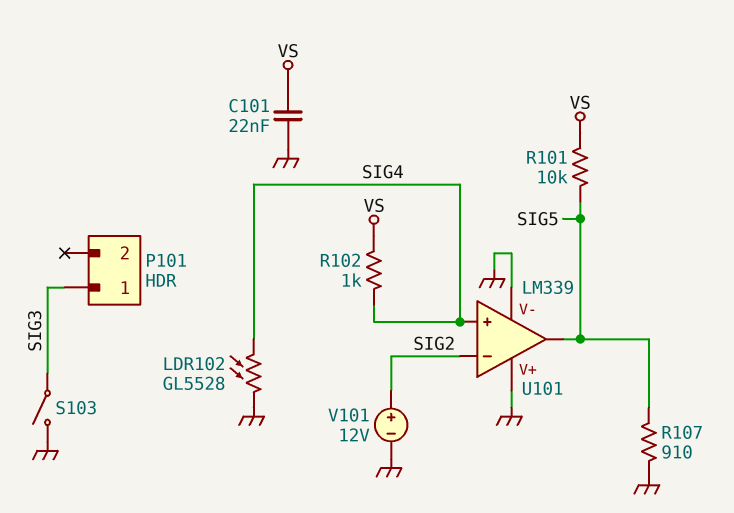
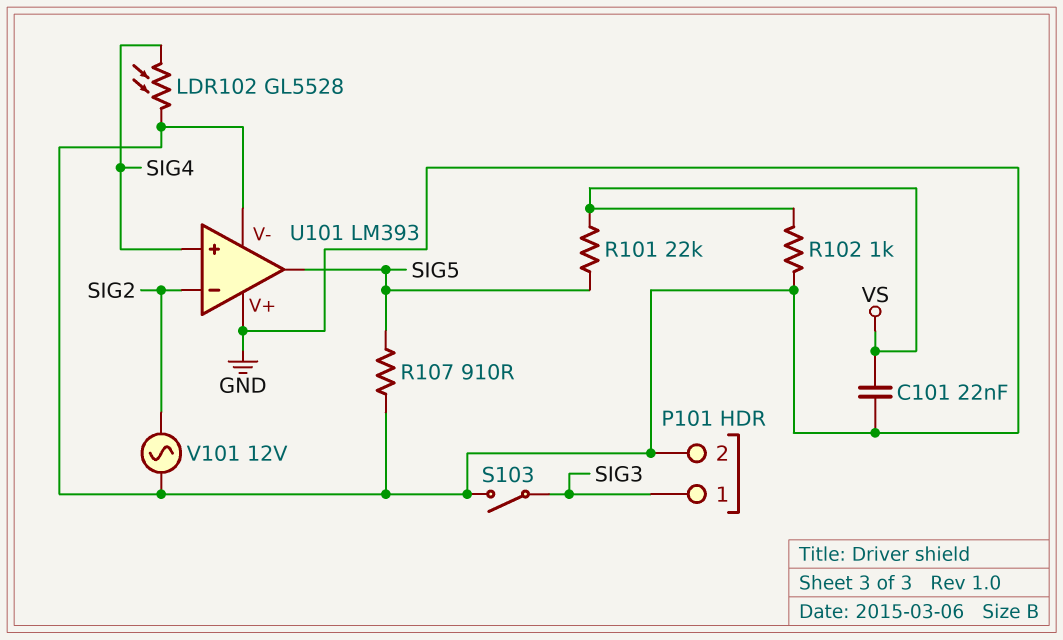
P101 pin 2: none -> GND
R101: 10k (SIG5, VS) -> 22k (SIG5, VS)
R102: 1k (SIG4, VS) -> 1k (GND, VS)
U101: LM339 -> LM393
V101: 12V (plus SIG2, minus GND) -> AC 12V (GND, SIG2)

